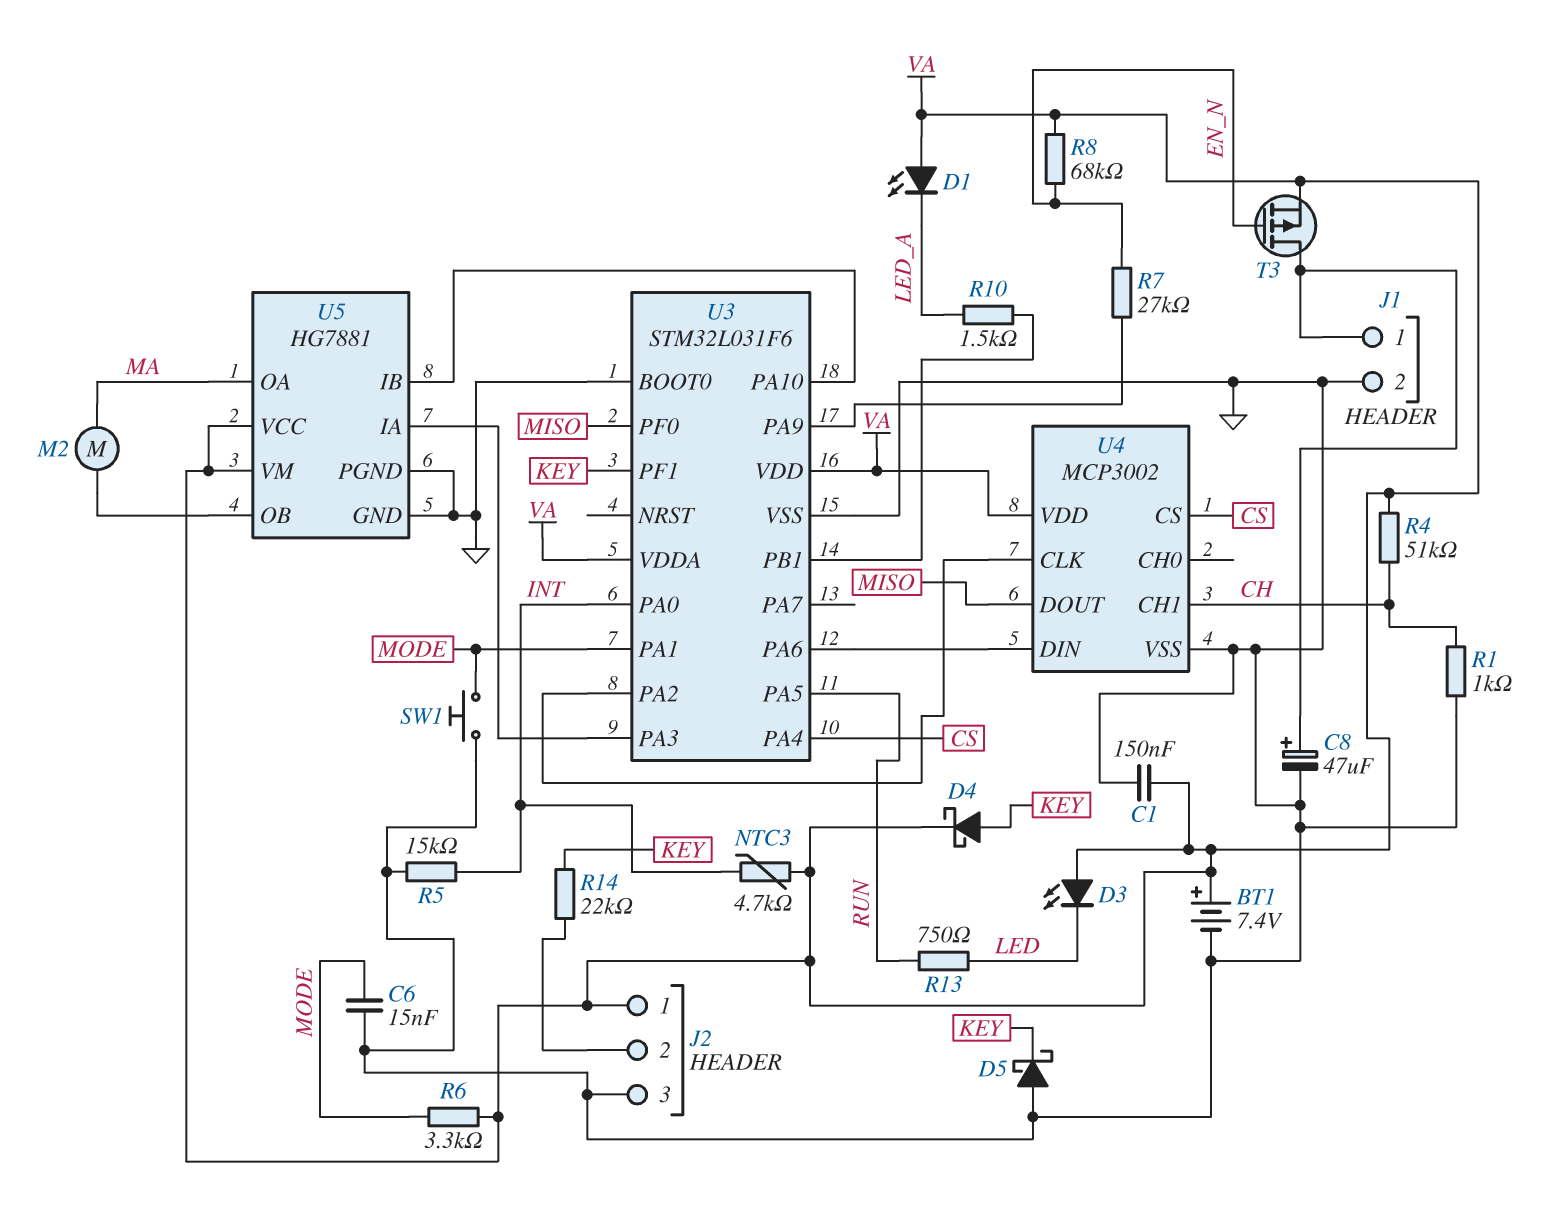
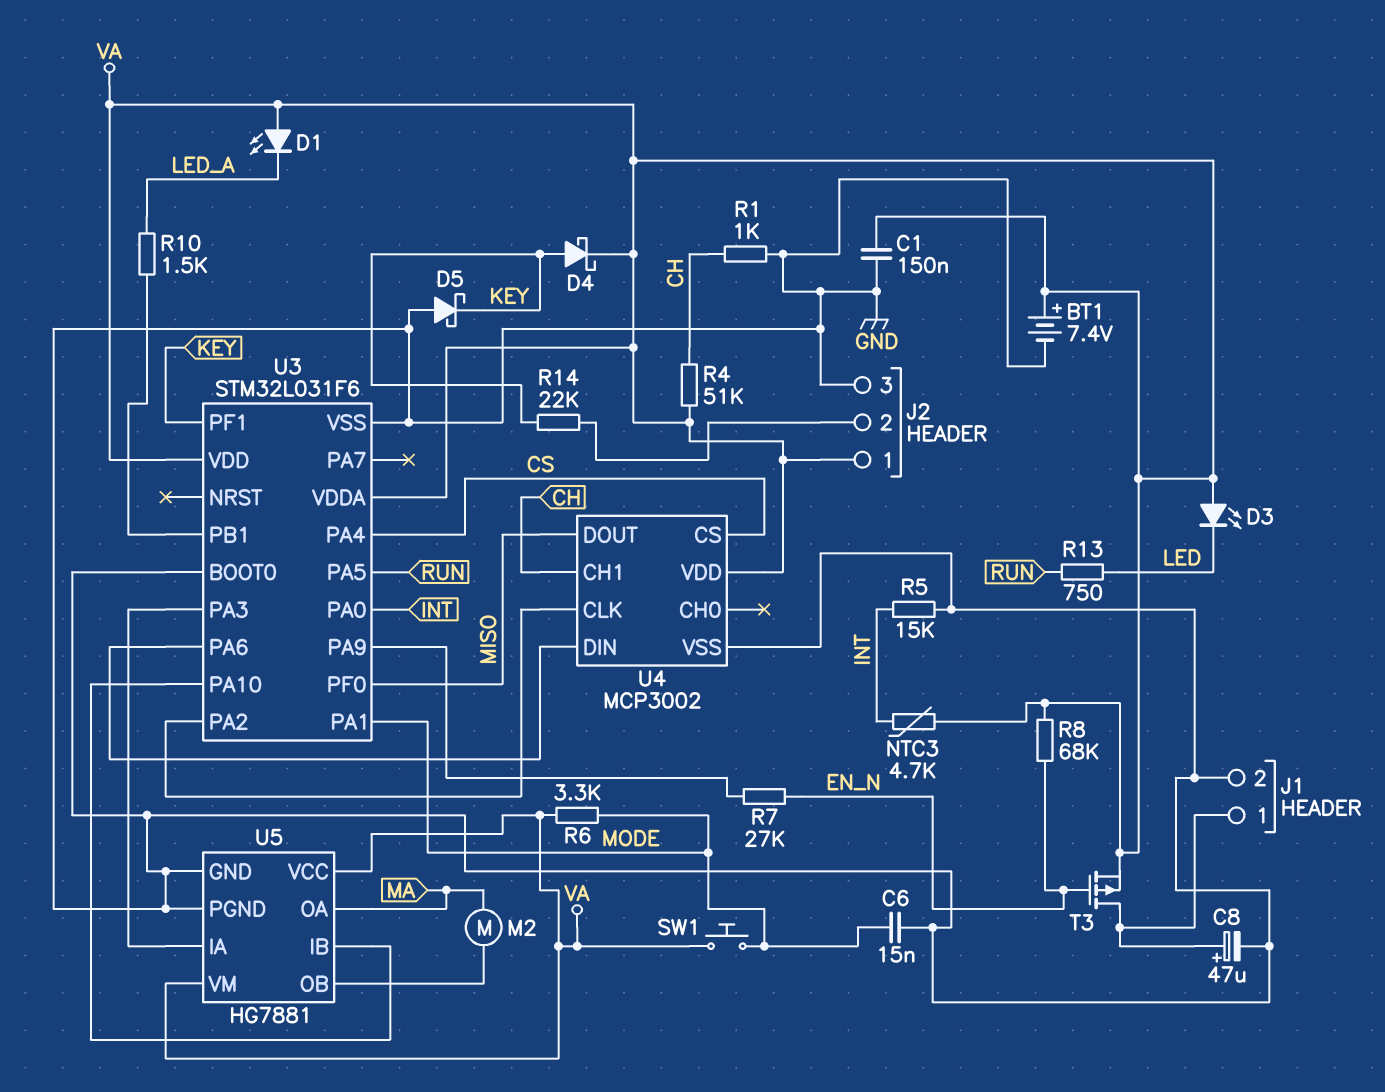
SW1: button (GND, MODE) -> button (MODE, VA)

